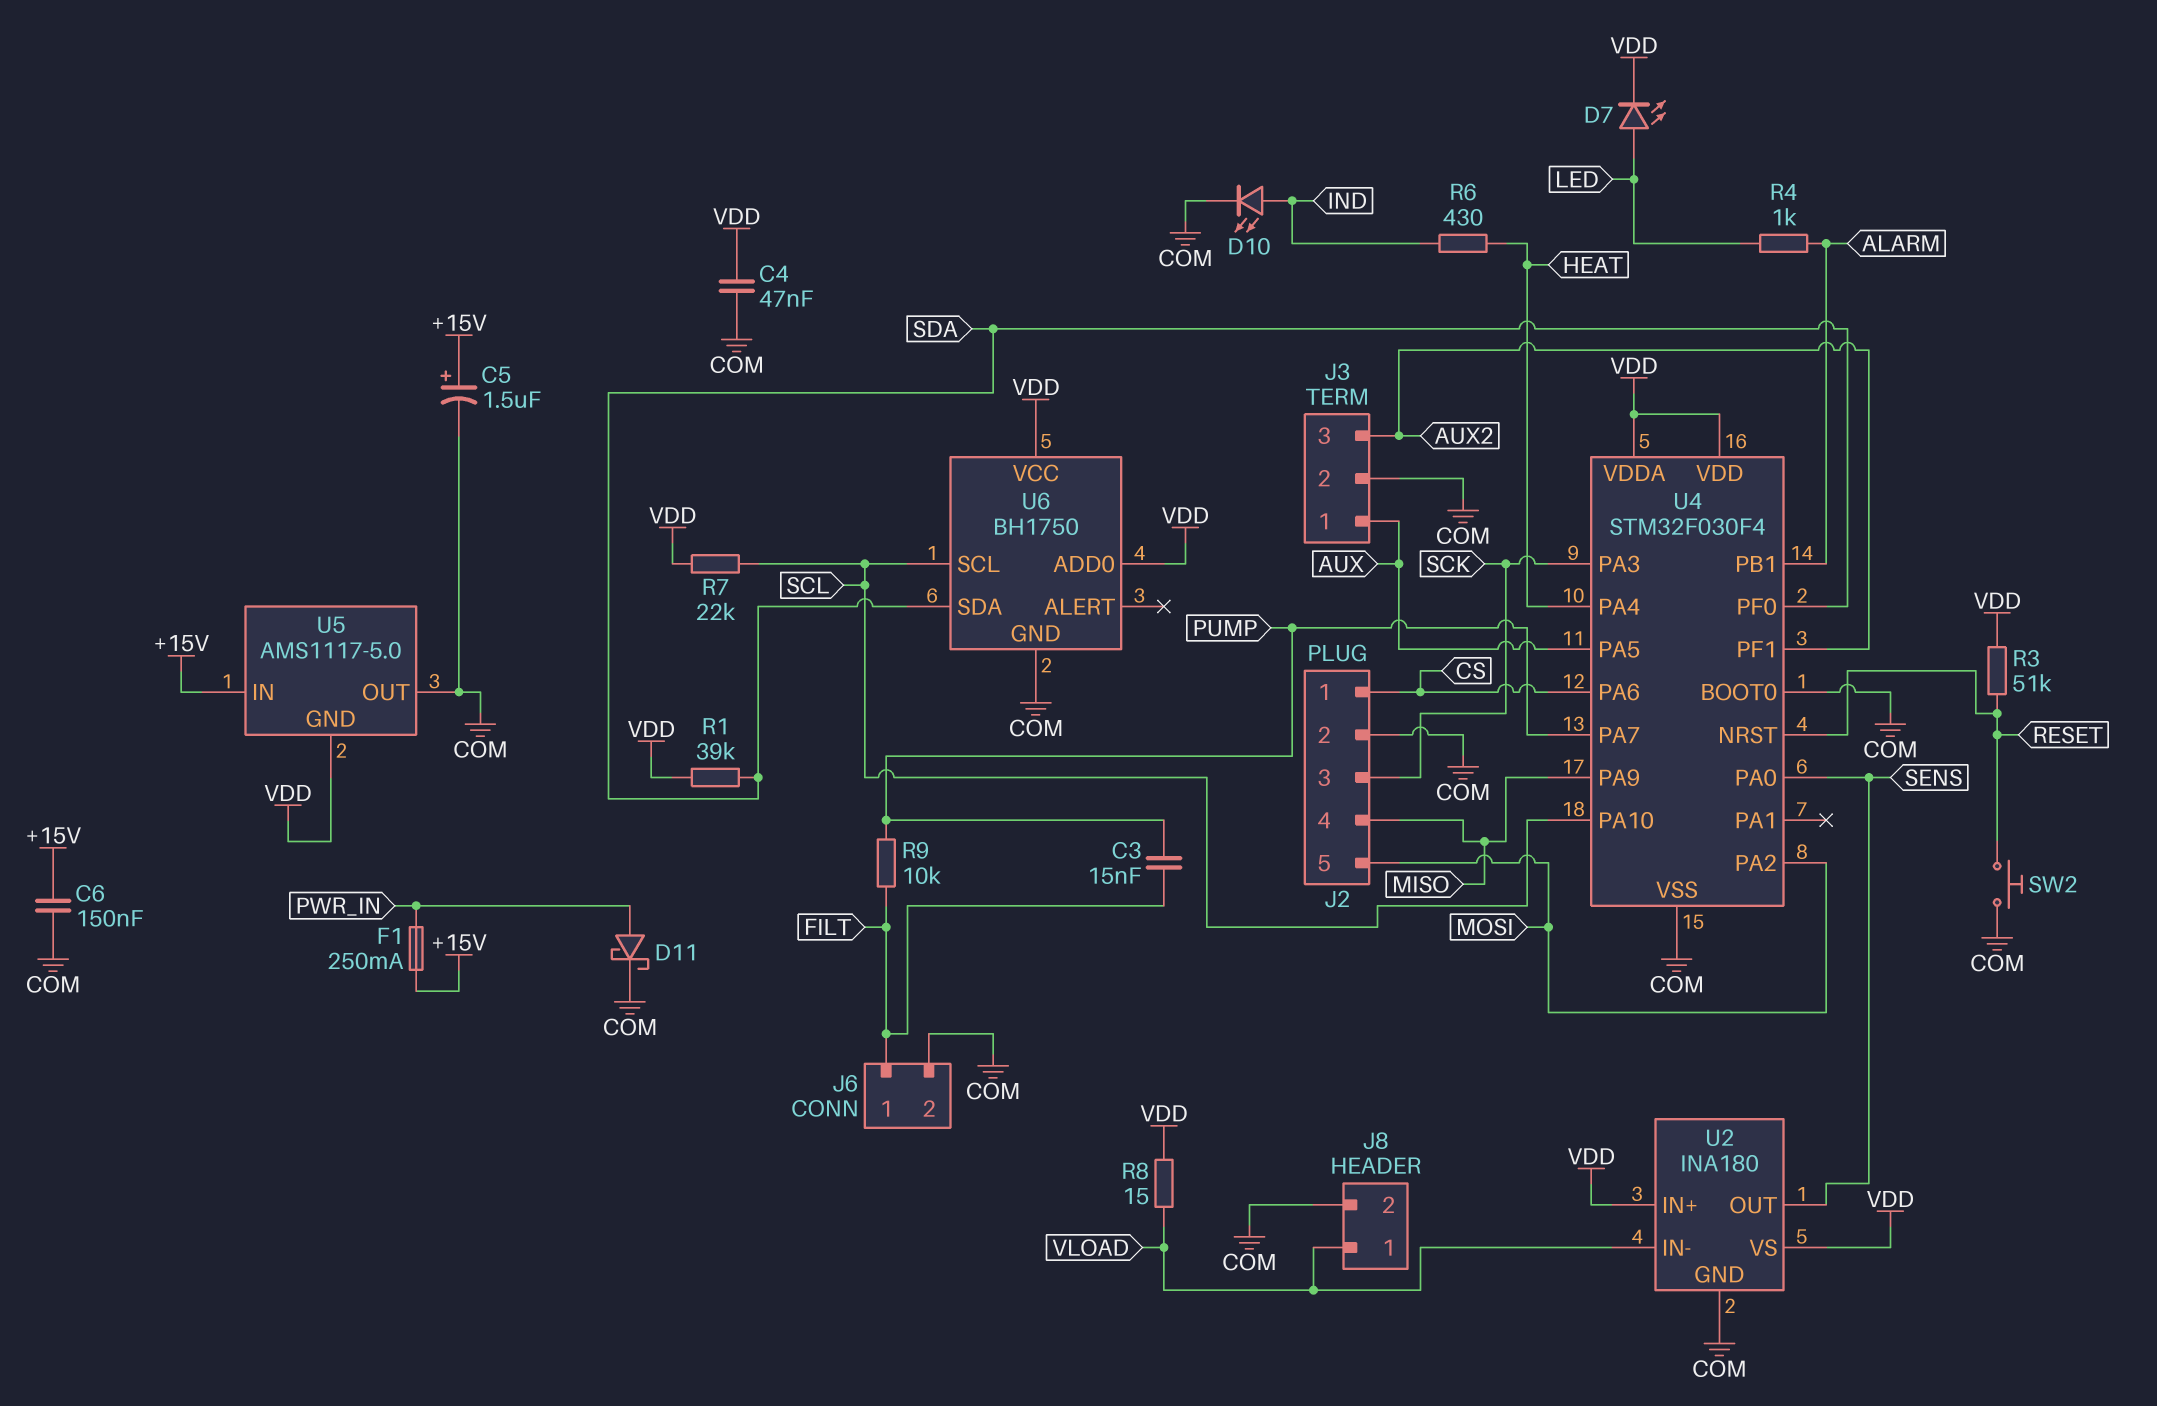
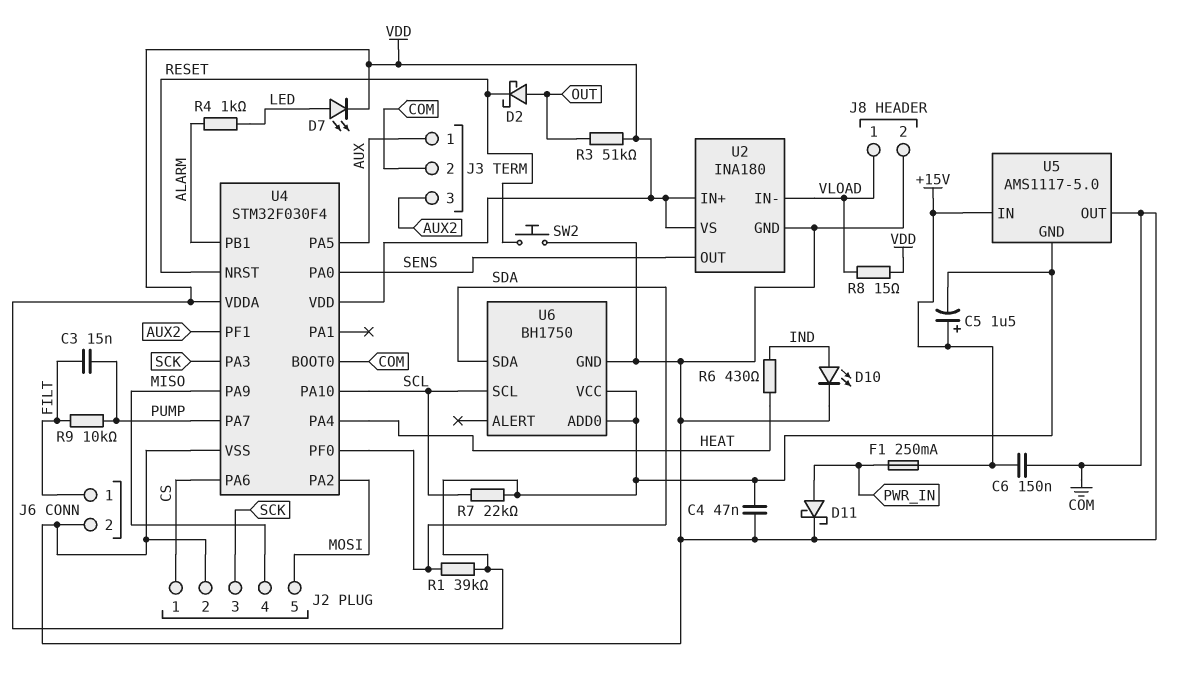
C5: 1.5uF (plus +15V, minus COM) -> 1.5uF (plus +15V, minus VDD)
D2: none -> schottky (A OUT, K RESET)
R3: 51k (RESET, VDD) -> 51k (OUT, VDD)

